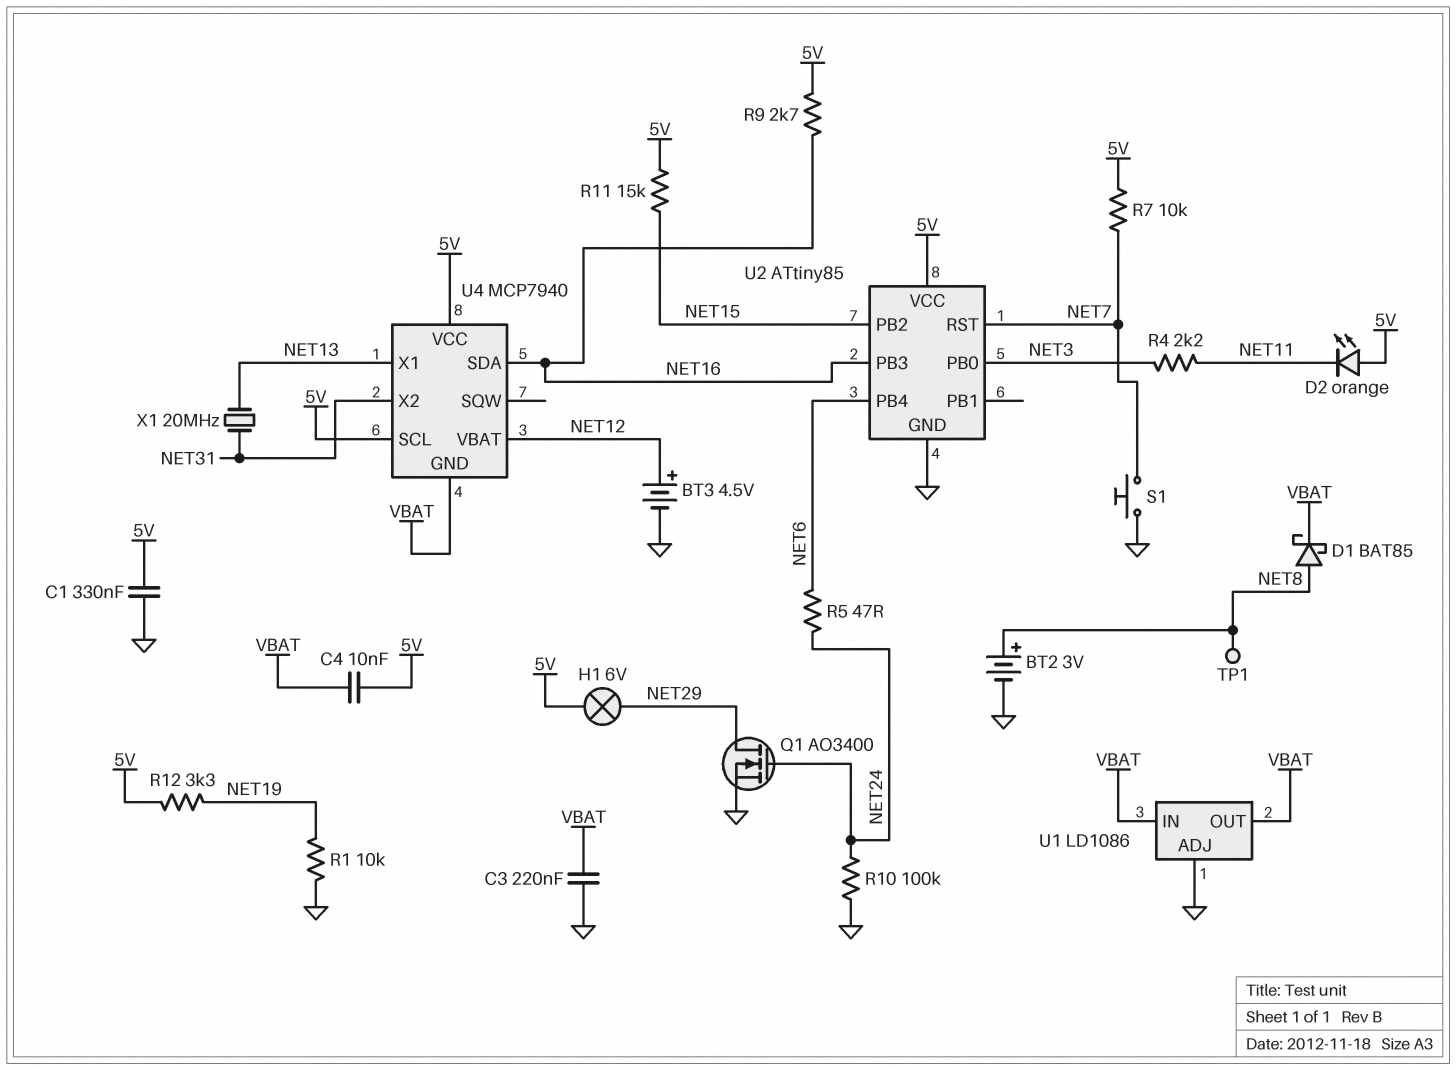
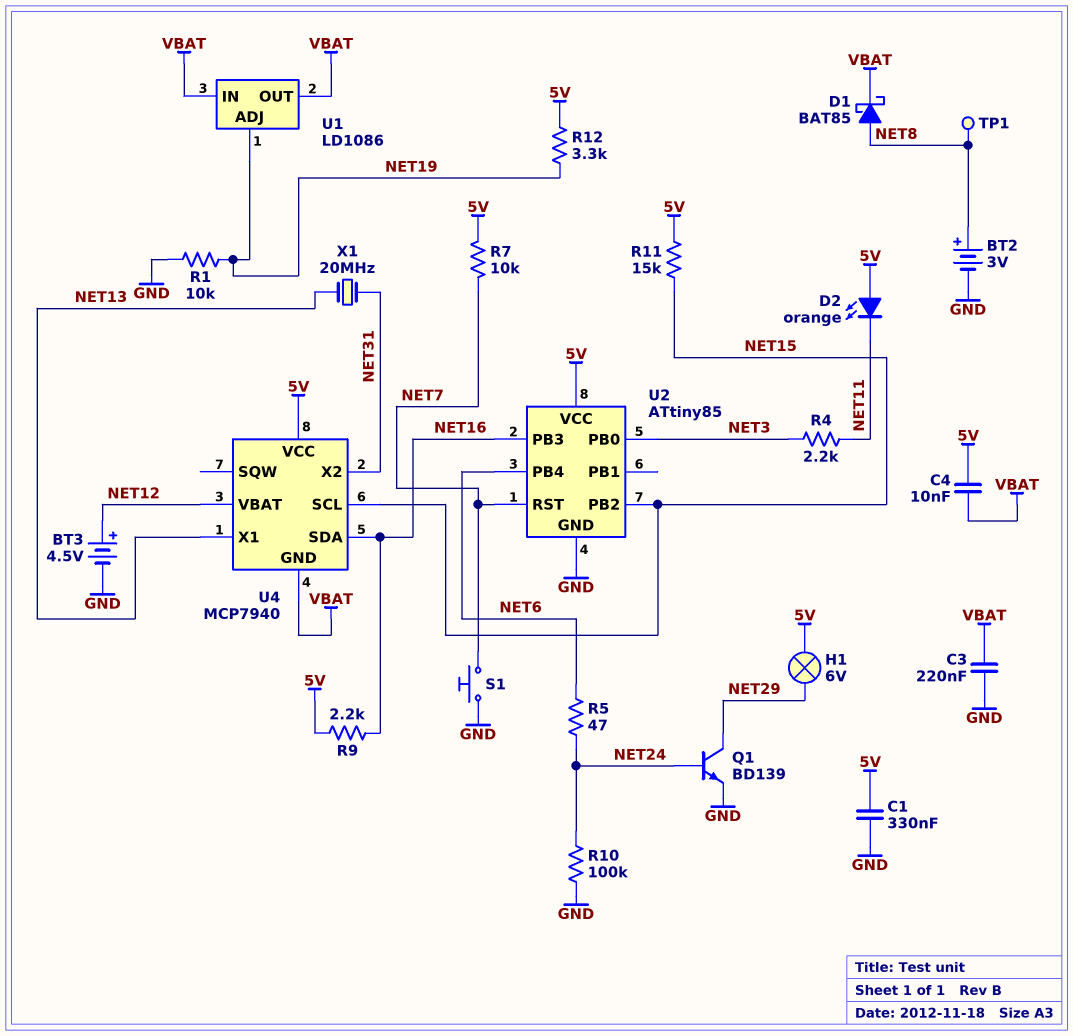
Q1: NMOS AO3400 (G NET24, D NET29, S GND) -> NPN BD139 (B NET24, C NET29, E GND)
R9: 2.7k (5V, NET16) -> 2.2k (5V, NET16)
U1 pin ADJ: GND -> NET19
U4 pin SCL: 5V -> NET15

